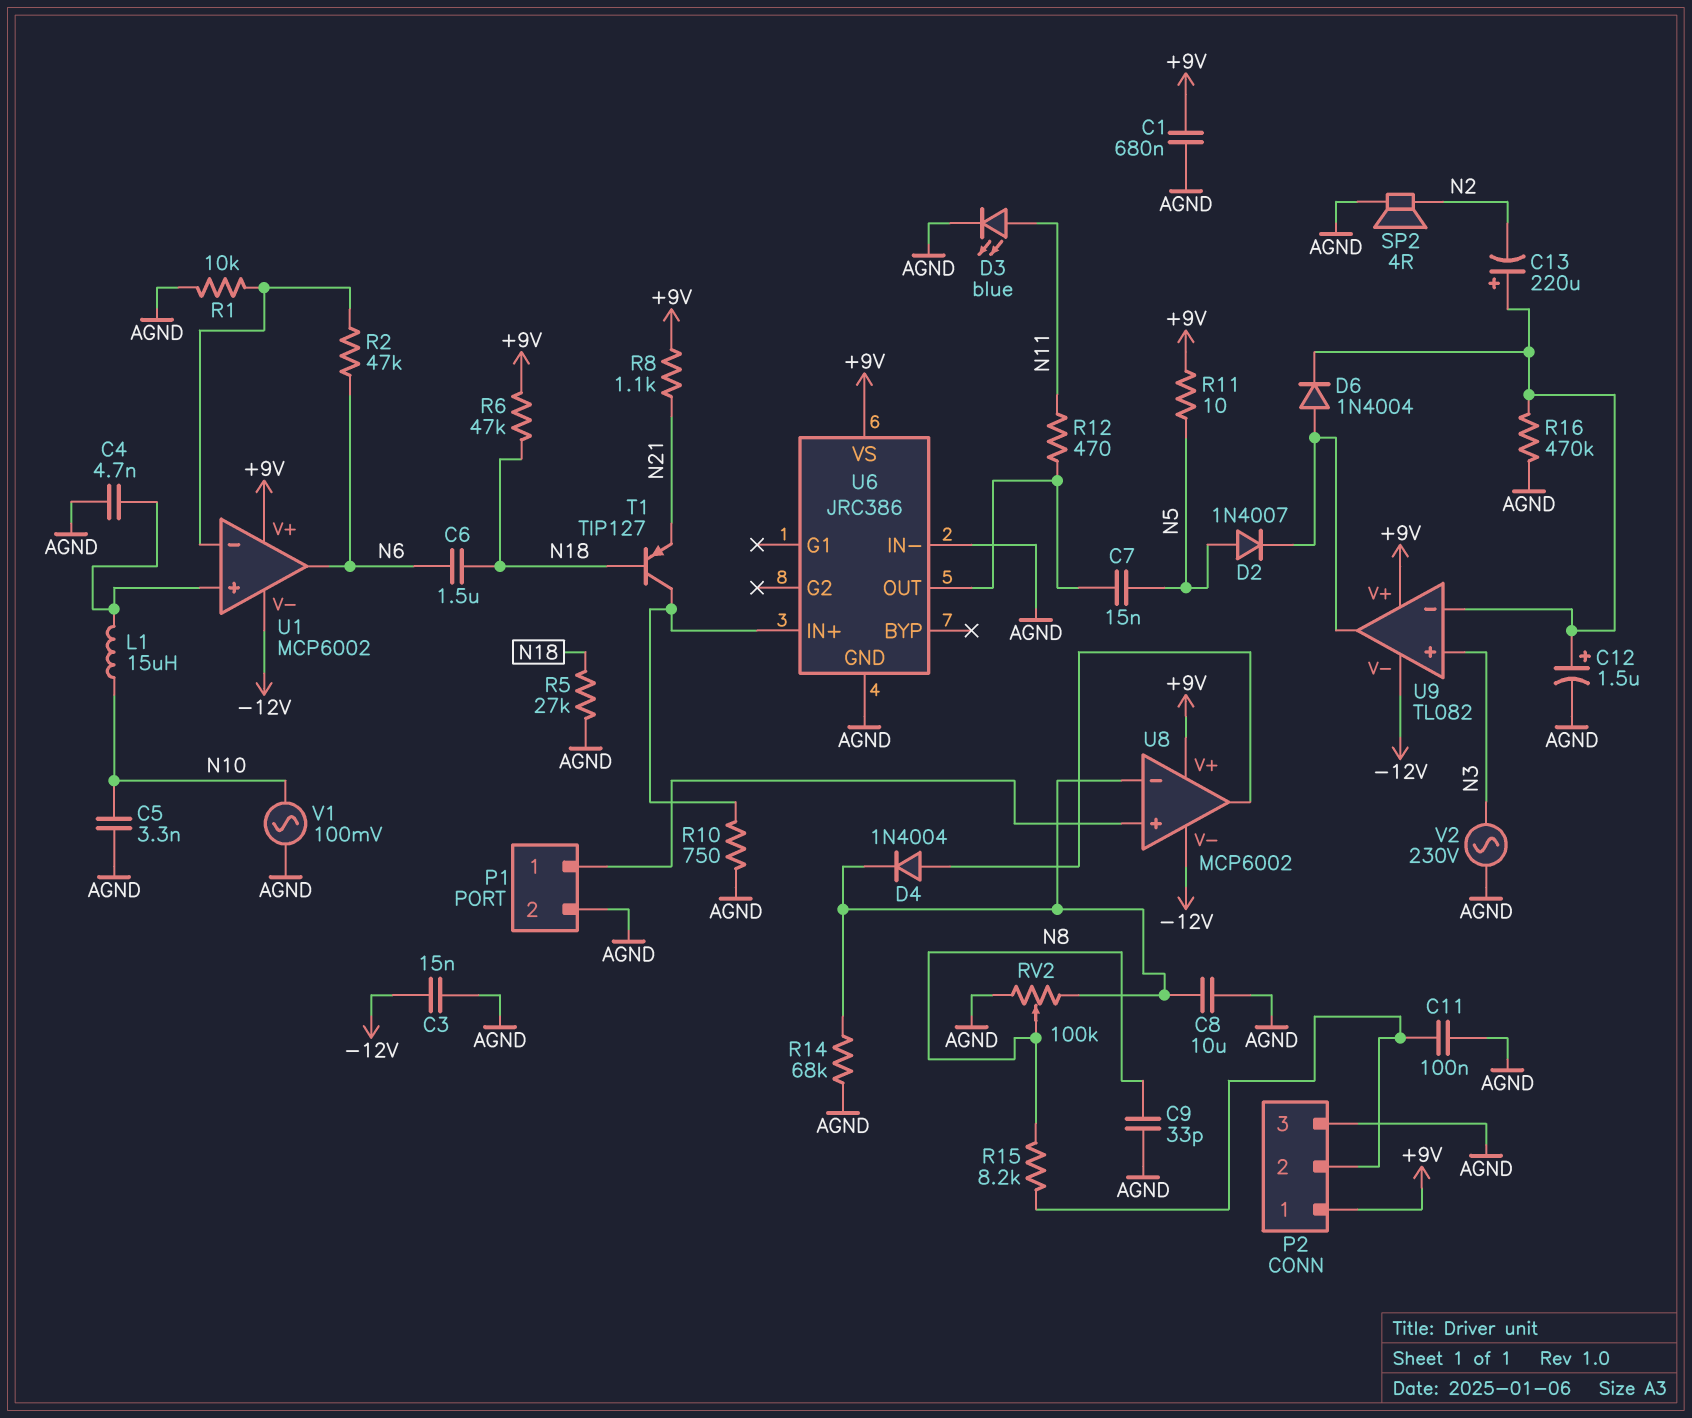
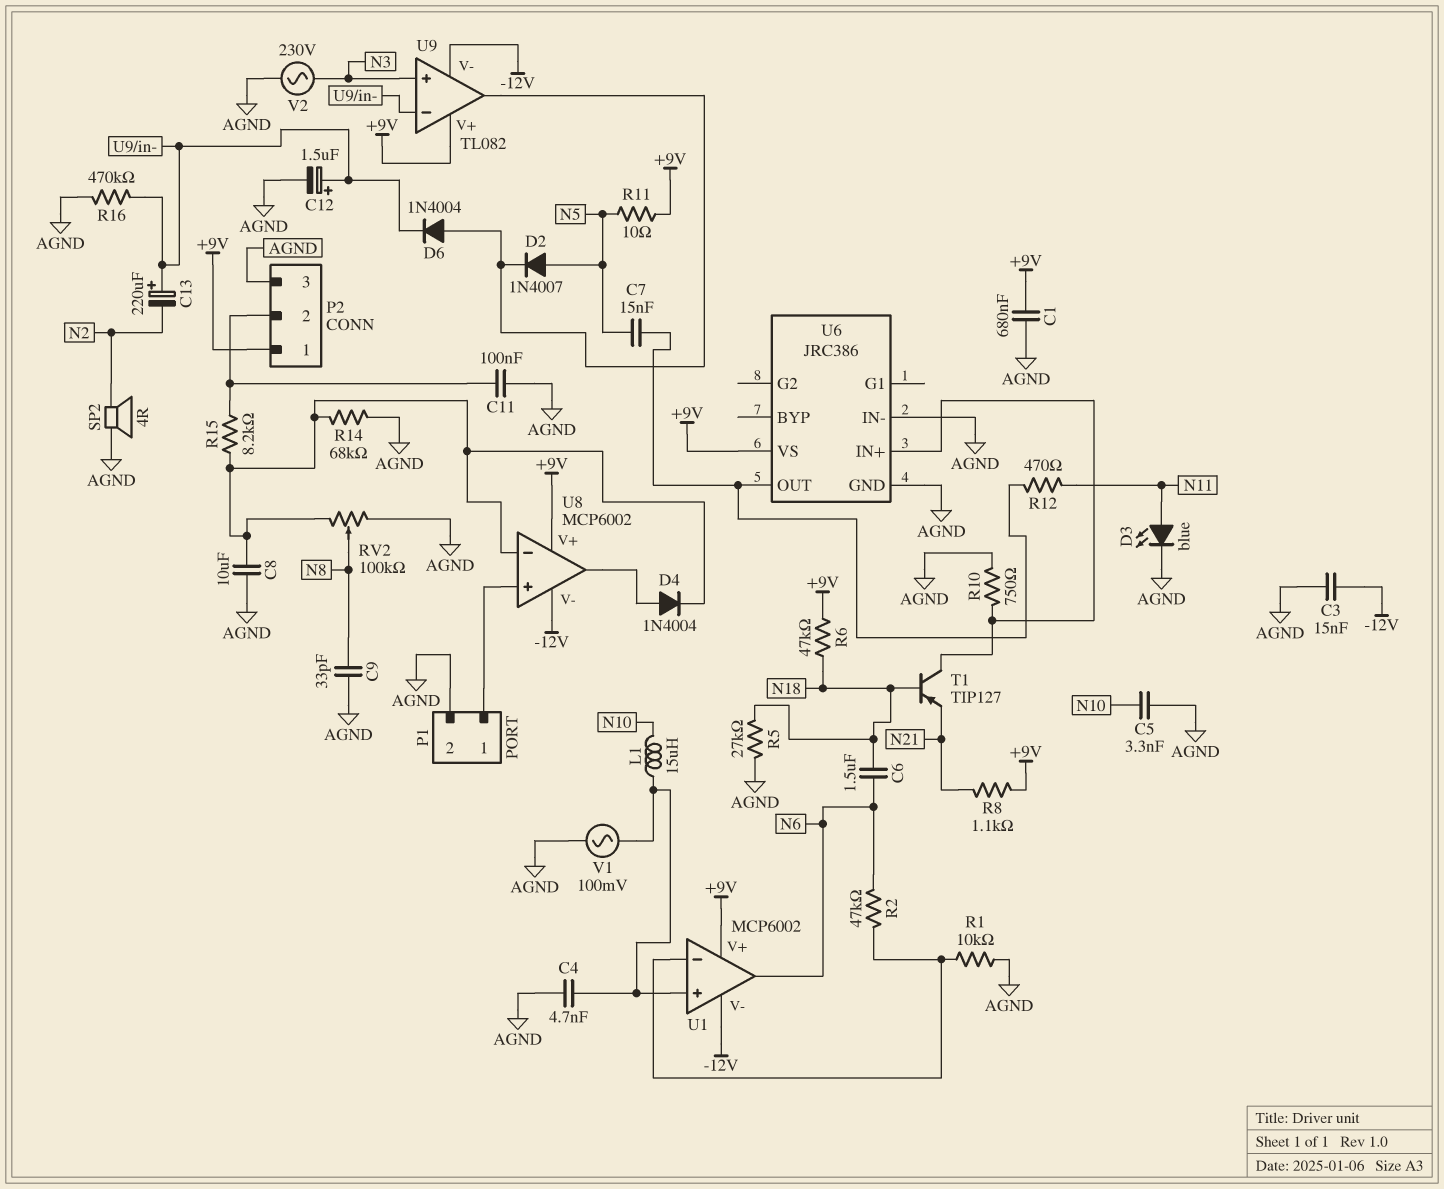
R15: 8.2k (N8, P2/2) -> 8.2k (P2/2, U8/in-)
V1: AC 100mV (AGND, N10) -> AC 100mV (AGND, U1/in+)

